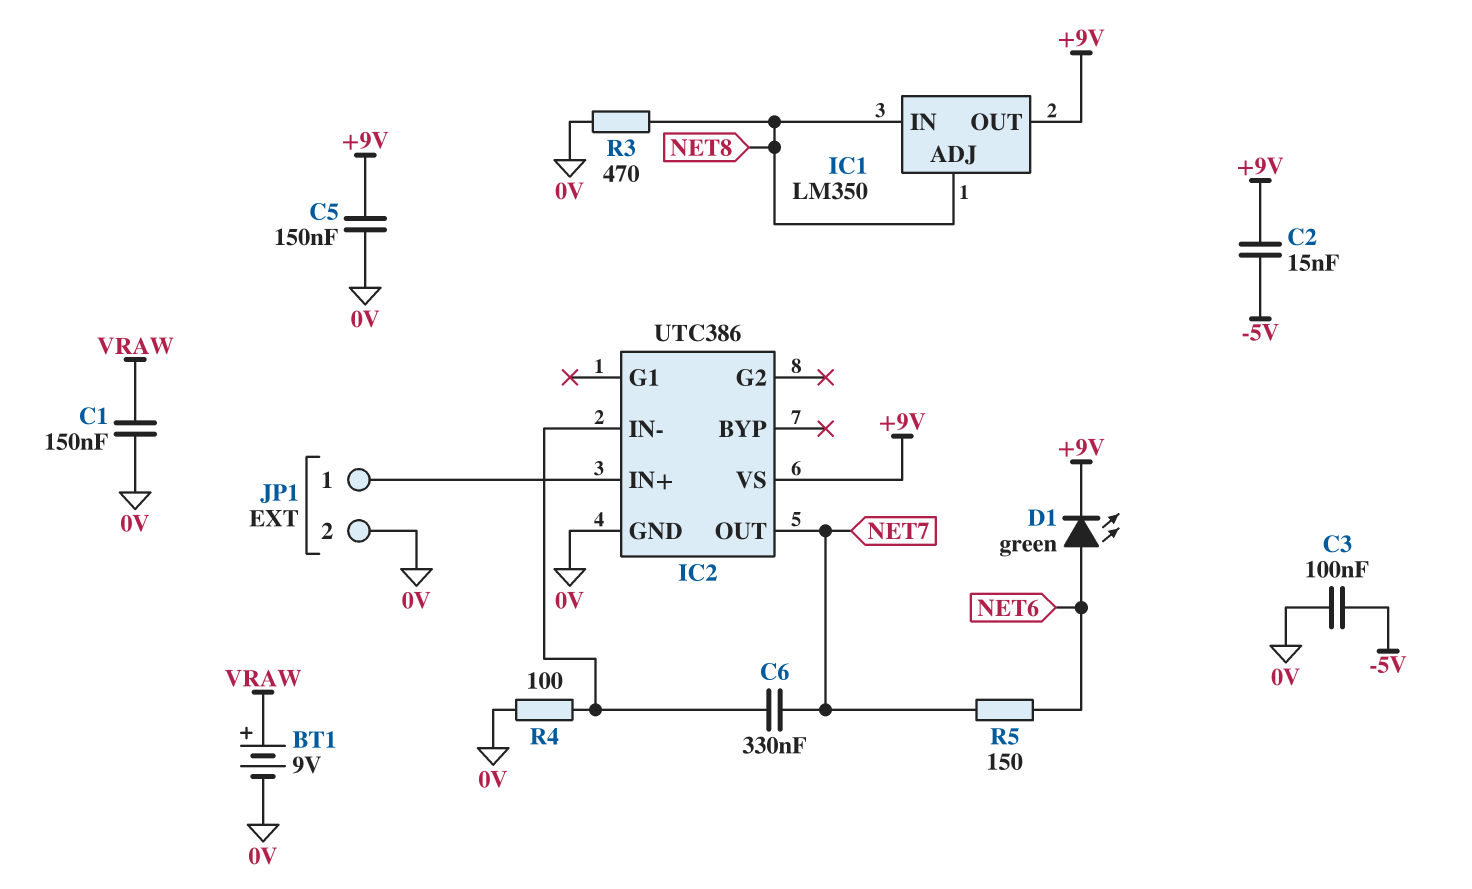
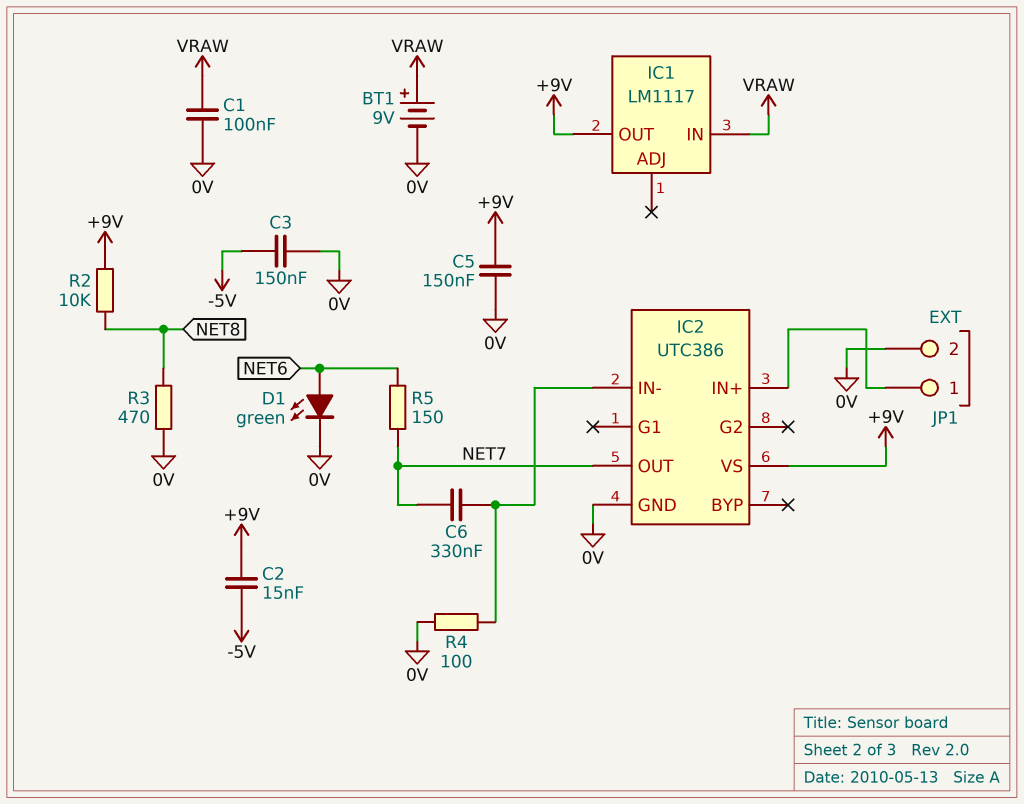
C1: 150nF (0V, VRAW) -> 100nF (0V, VRAW)
C3: 100nF (-5V, 0V) -> 150nF (-5V, 0V)
D1: LED green (A NET6, K +9V) -> LED green (A NET6, K 0V)
IC1: LM350 -> LM1117
IC1 pin ADJ: NET8 -> none
IC1 pin IN: NET8 -> VRAW
R2: none -> 10k (+9V, NET8)

